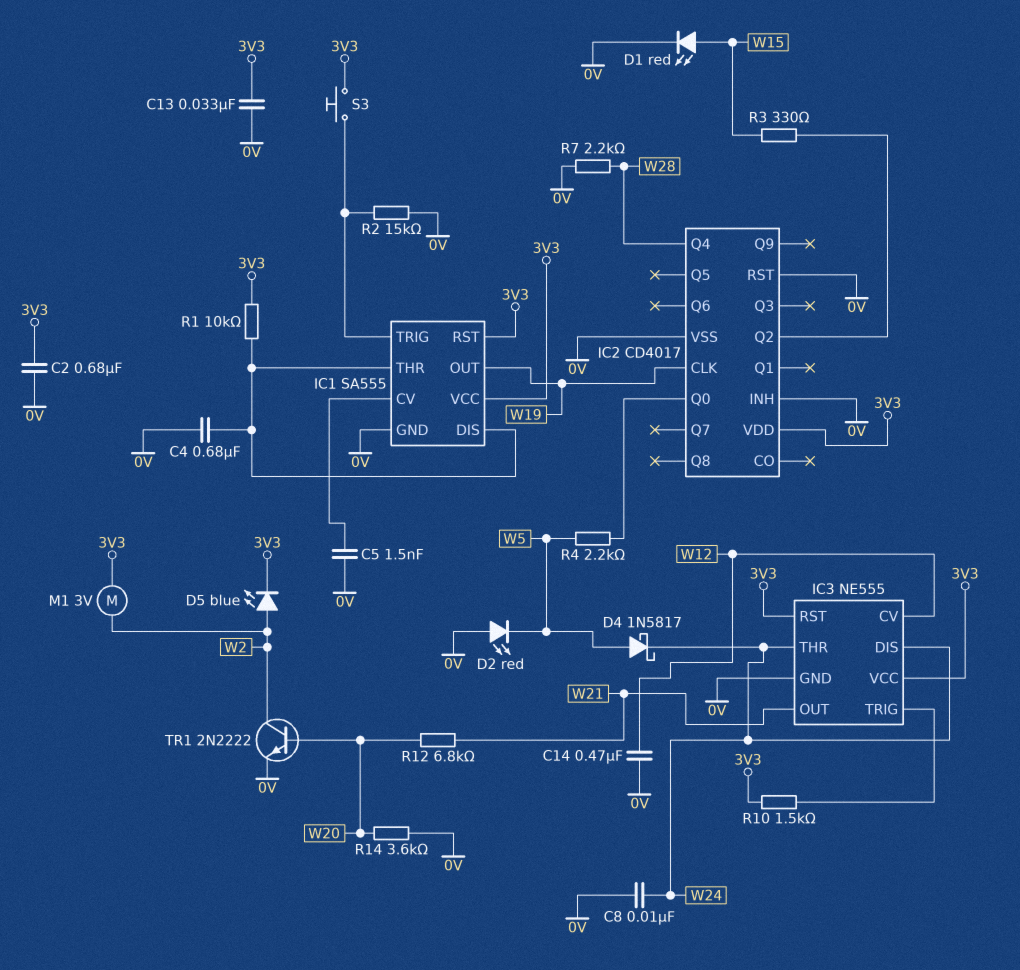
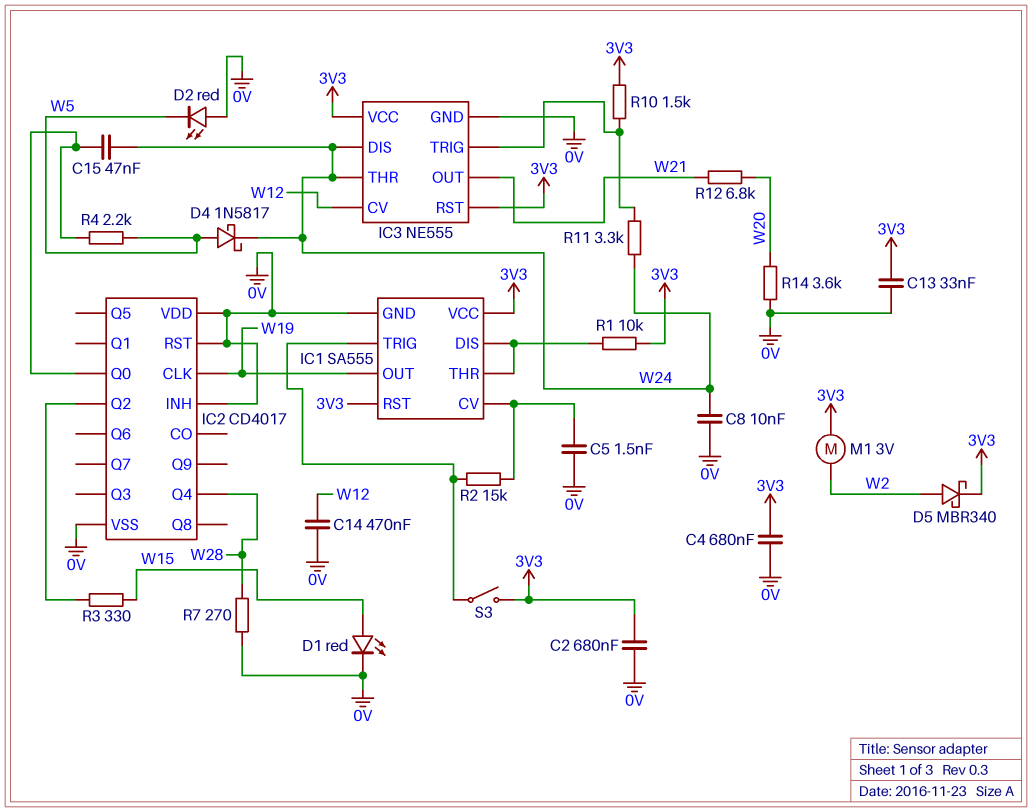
C4: 680nF (0V, IC1/DIS) -> 680nF (0V, 3V3)
C15: none -> 47nF (IC2/Q0, W24)
D5: LED blue (A W2, K 3V3) -> schottky MBR340 (A W2, K 3V3)
IC2 pin VDD: 3V3 -> 0V
R2: 15k (0V, IC1/TRIG) -> 15k (IC1/CV, IC1/TRIG)
R7: 2.2k (0V, W28) -> 270 (0V, W28)
R11: none -> 3.3k (IC3/TRIG, W24)
S3: button (3V3, IC1/TRIG) -> switch (3V3, IC1/TRIG)
TR1: NPN 2N2222 (B W20, C W2, E 0V) -> none

